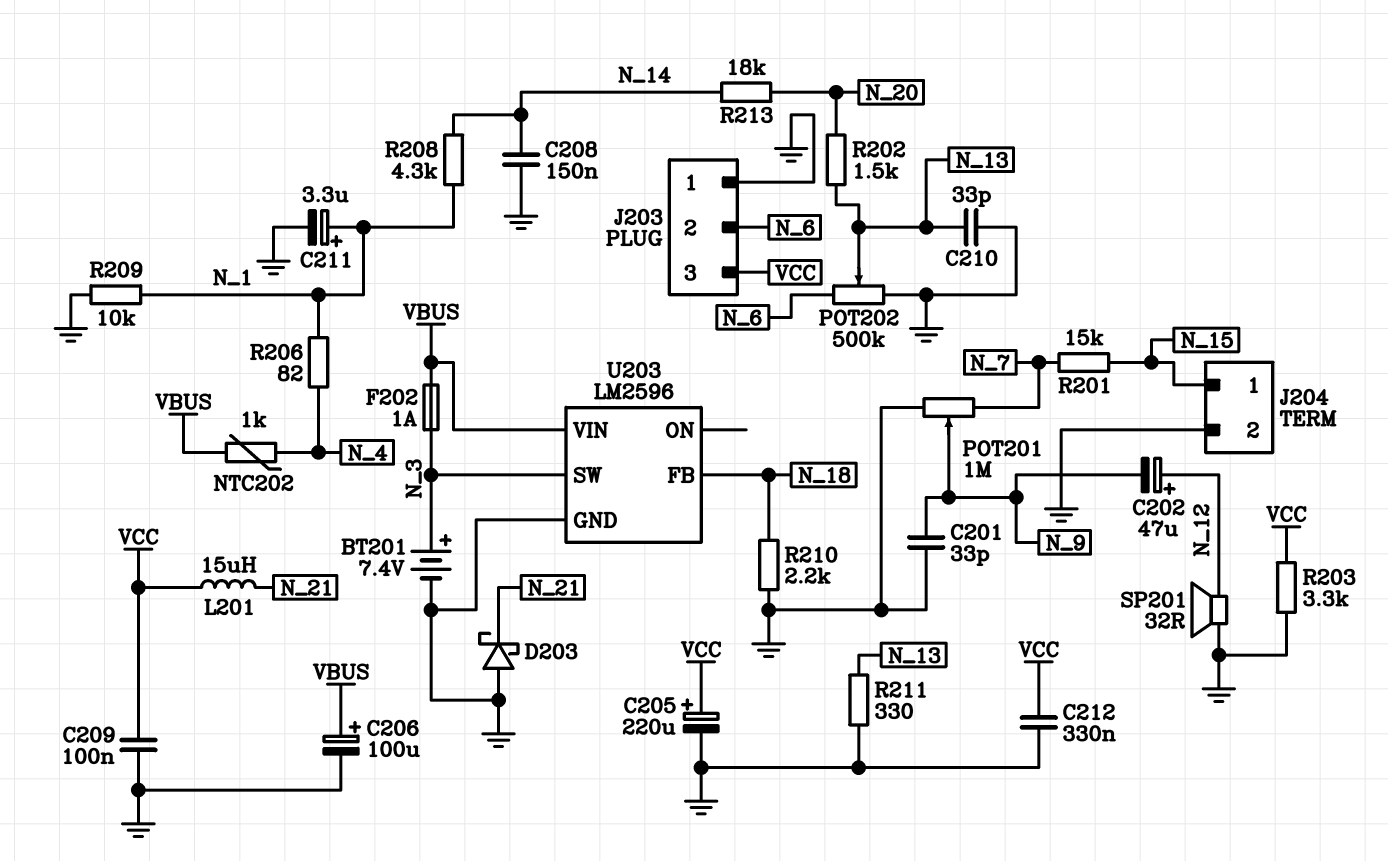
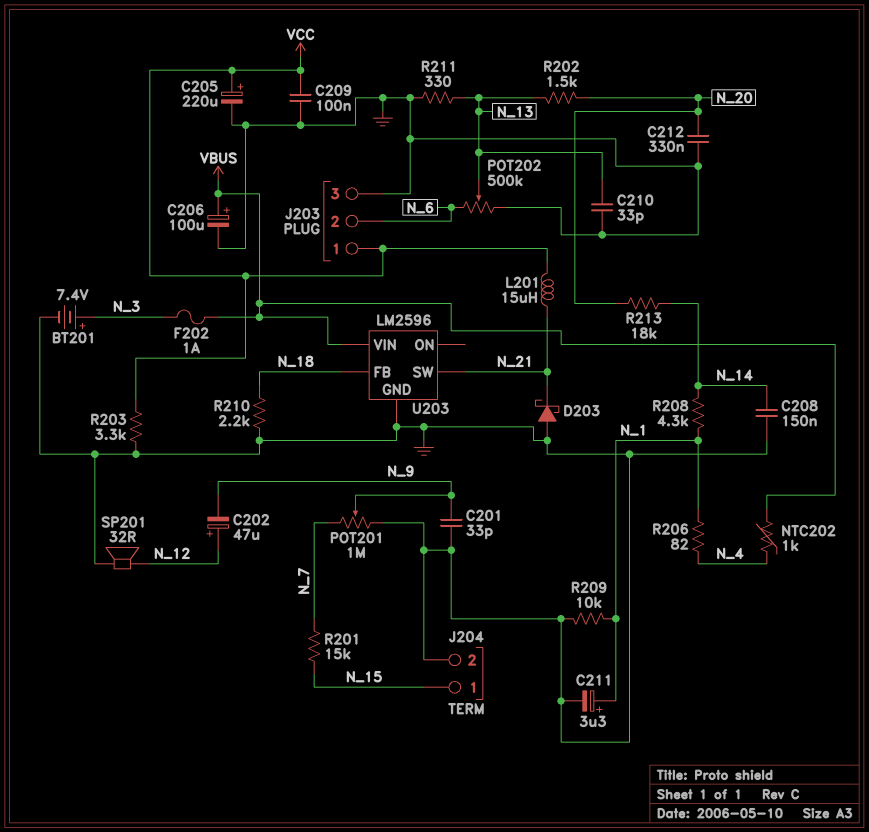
C212: 330nF (GND, VCC) -> 330nF (GND, N_20)
J203 pin 1: GND -> VCC
J203 pin 3: VCC -> GND
U203 pin SW: N_3 -> N_21

